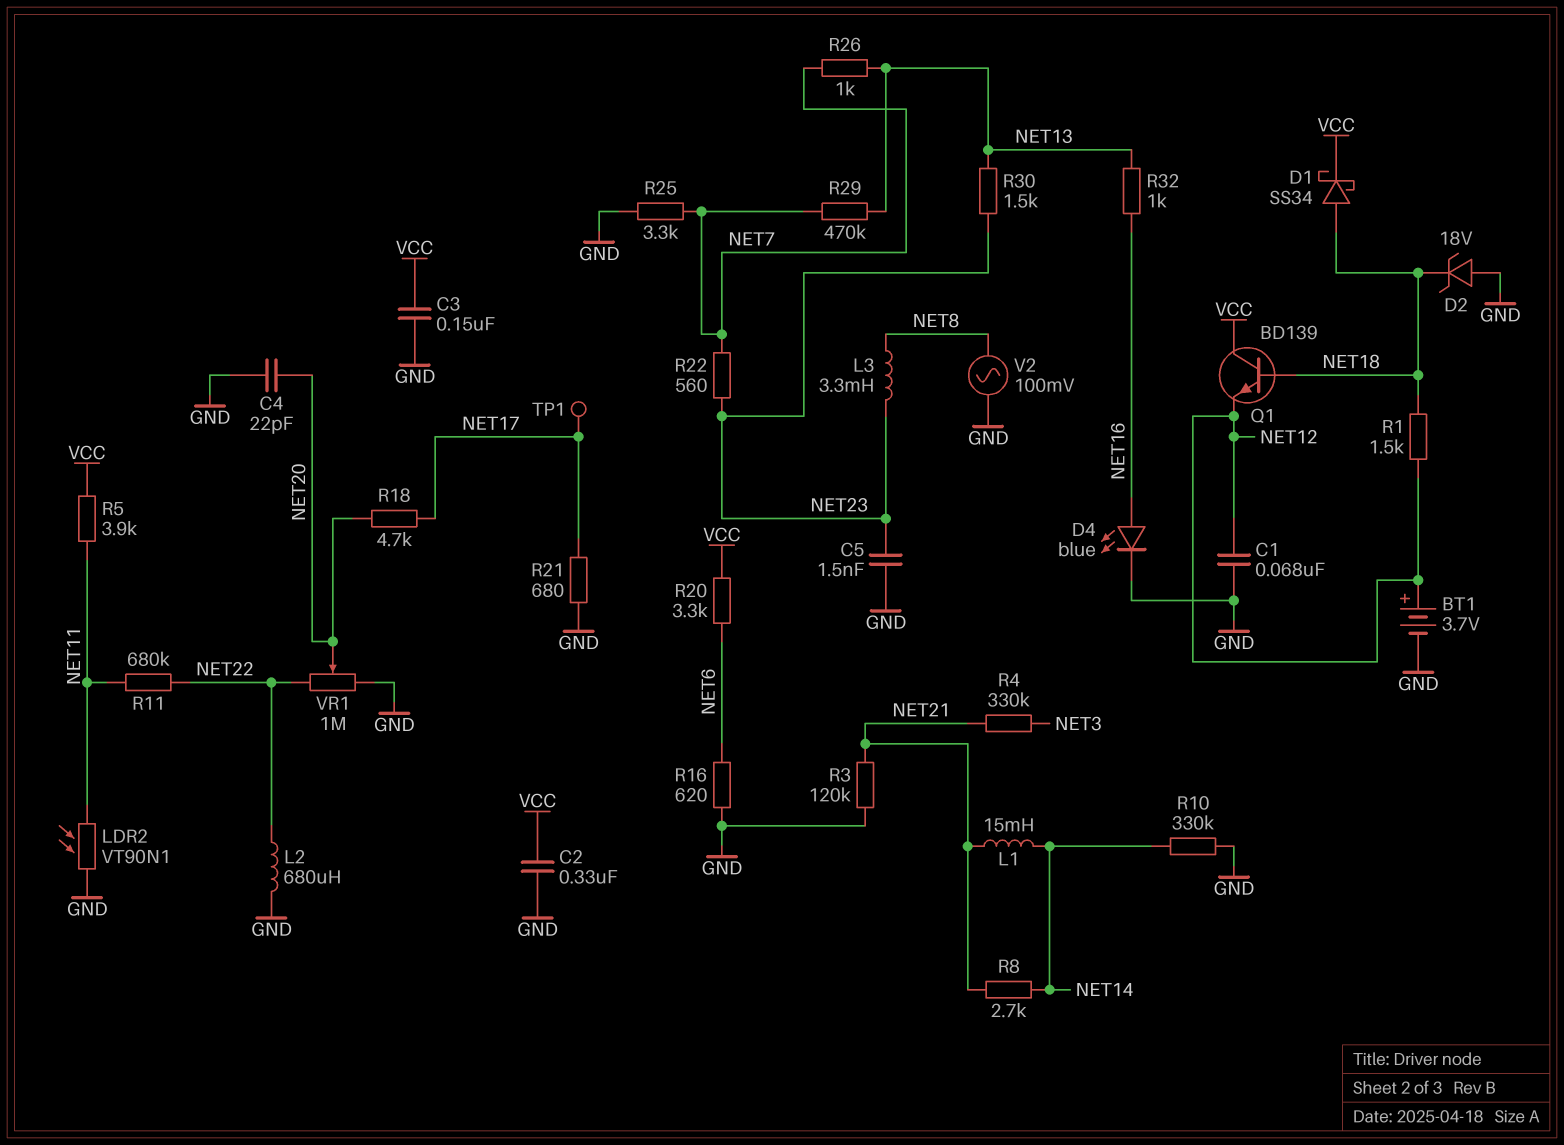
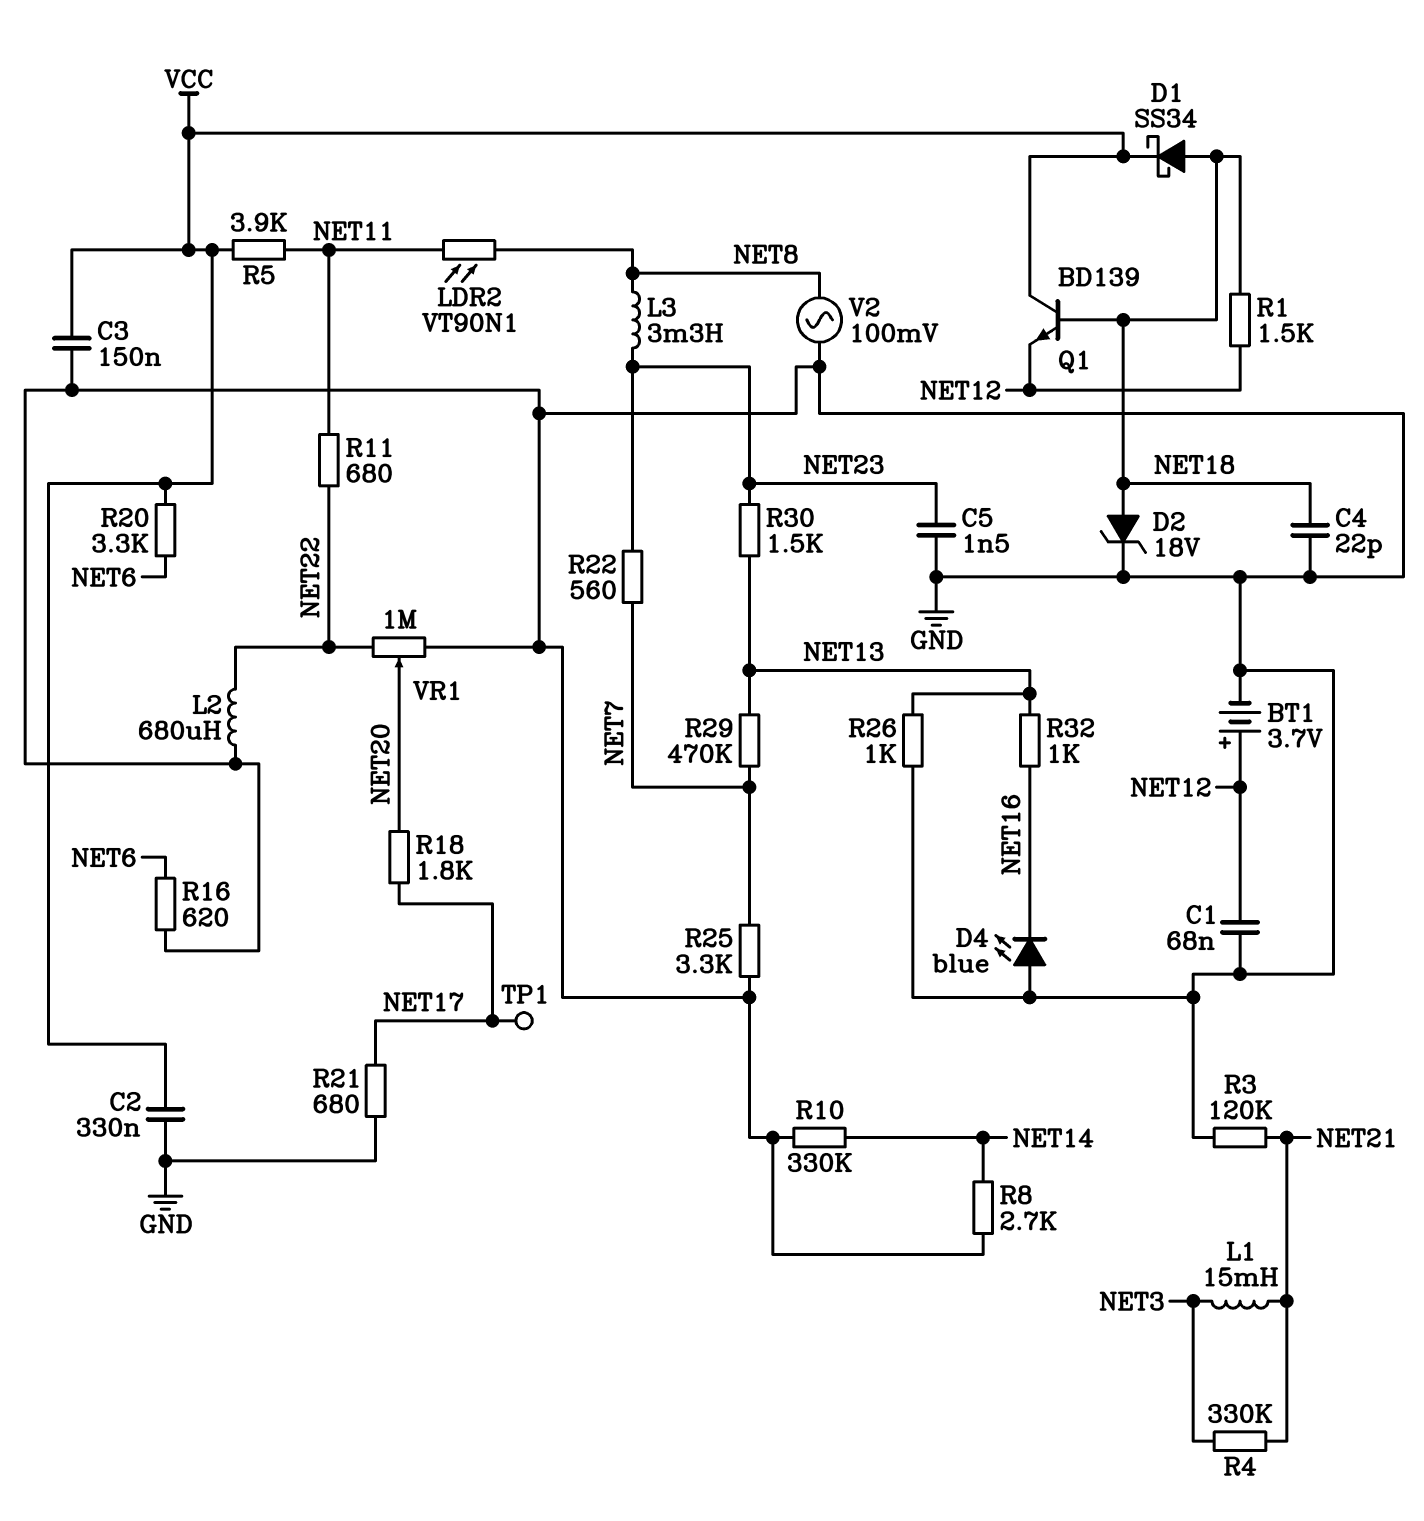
C4: 22pF (GND, NET20) -> 22pF (GND, NET18)
D2: zener 18V (A GND, K NET18) -> zener 18V (A NET18, K GND)
D4: LED blue (A NET16, K GND) -> LED blue (A GND, K NET16)
L1: 15mH (NET14, NET21) -> 15mH (NET3, NET21)
LDR2: VT90N1 (GND, NET11) -> VT90N1 (NET8, NET11)
R8: 2.7k (NET14, NET21) -> 2.7k (GND, NET14)
R11: 680k (NET11, NET22) -> 680 (NET11, NET22)
R18: 4.7k (NET17, NET20) -> 1.8k (NET17, NET20)
R26: 1k (NET7, NET13) -> 1k (GND, NET13)

